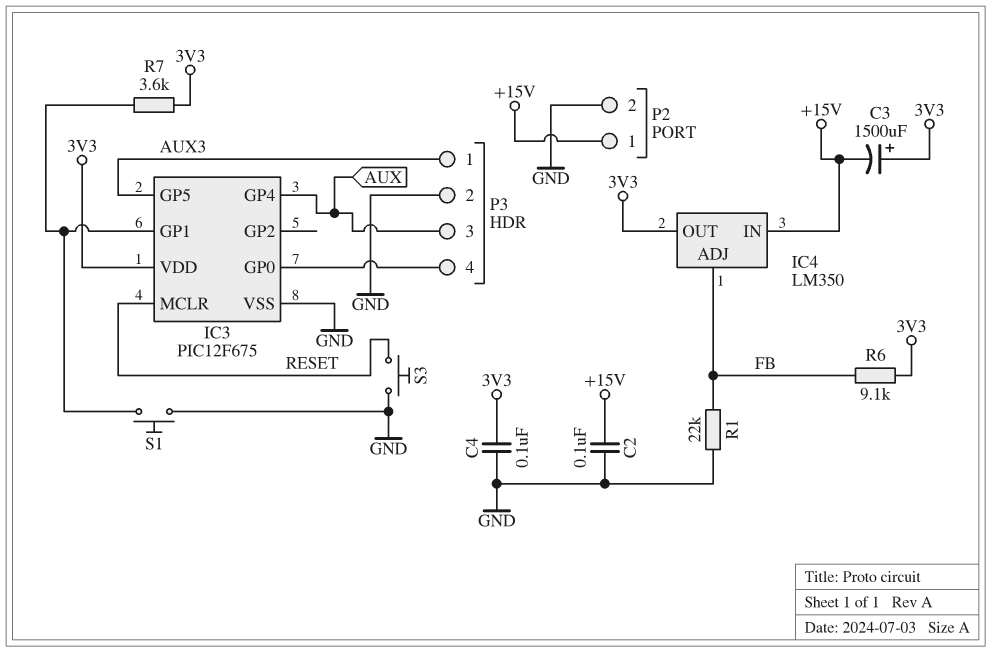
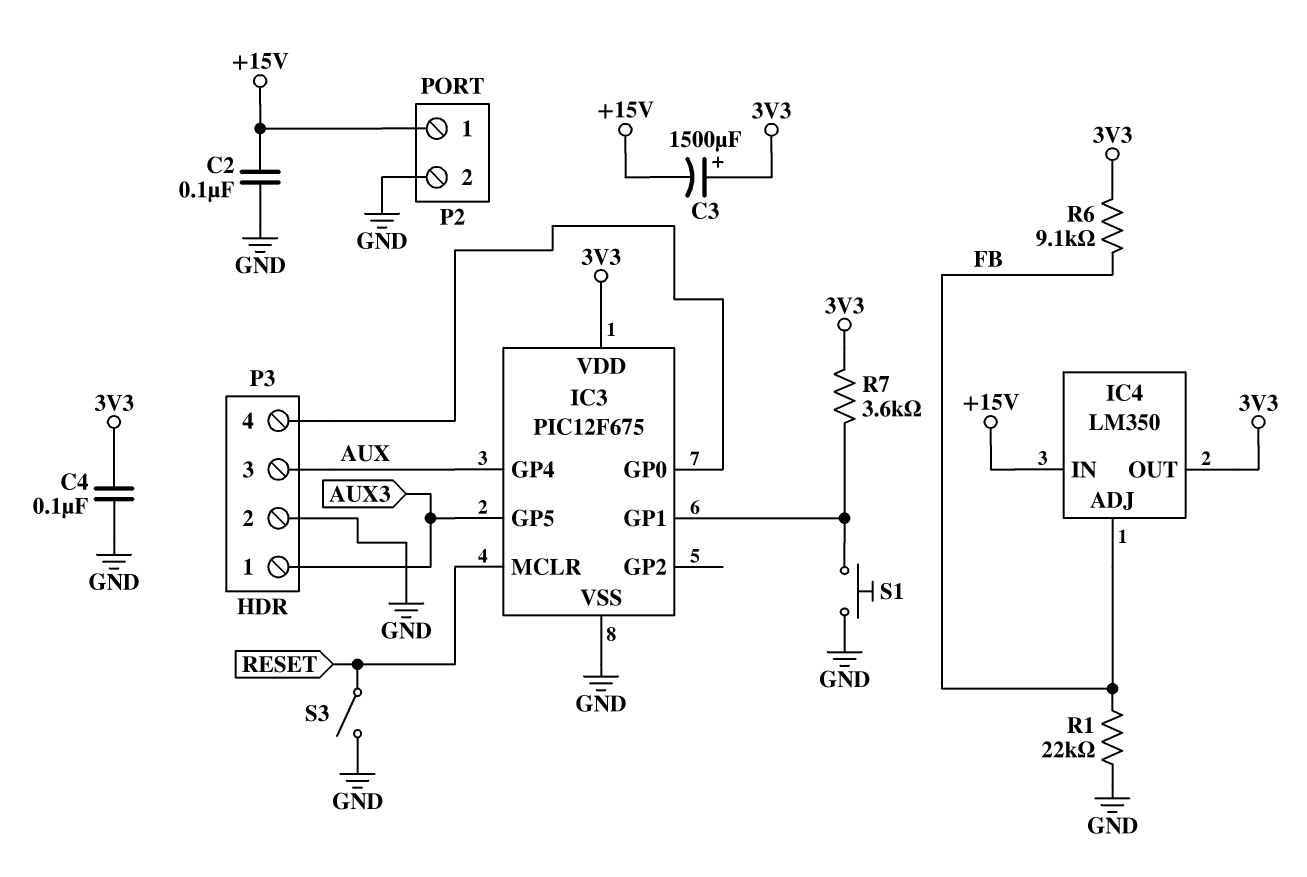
S3: button (GND, RESET) -> switch (GND, RESET)

